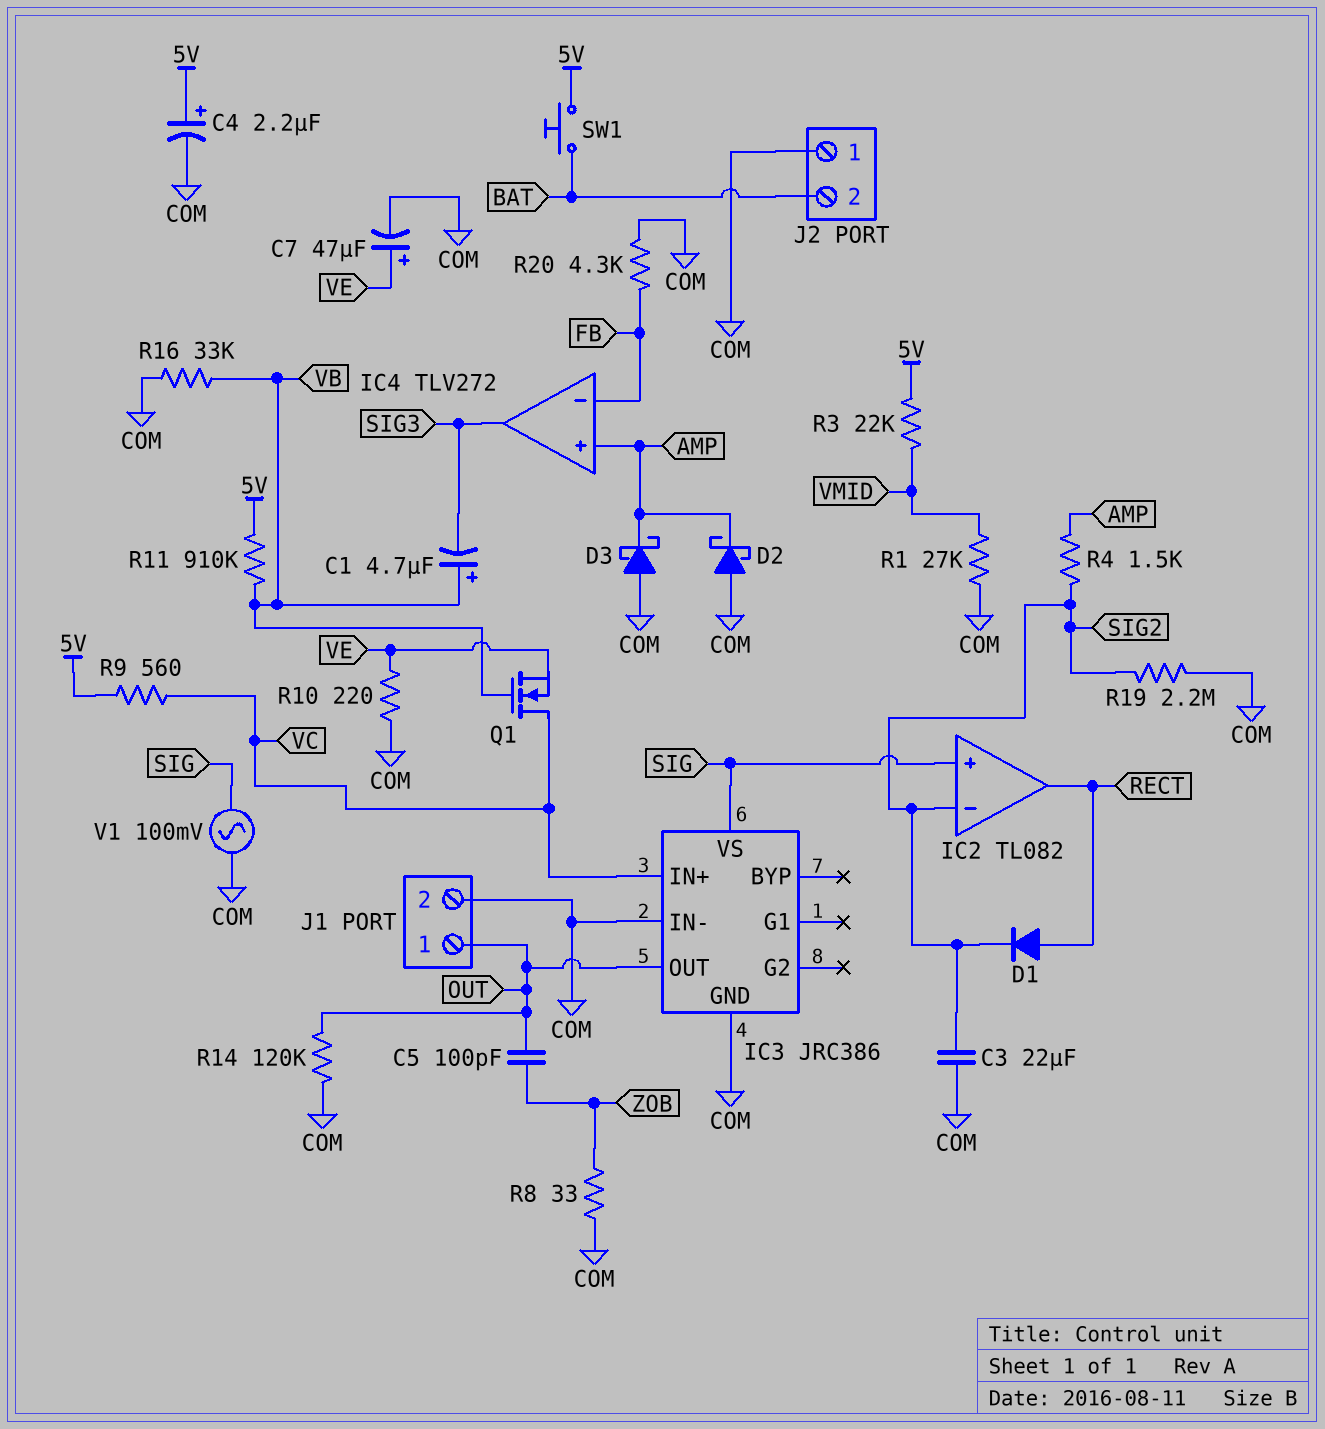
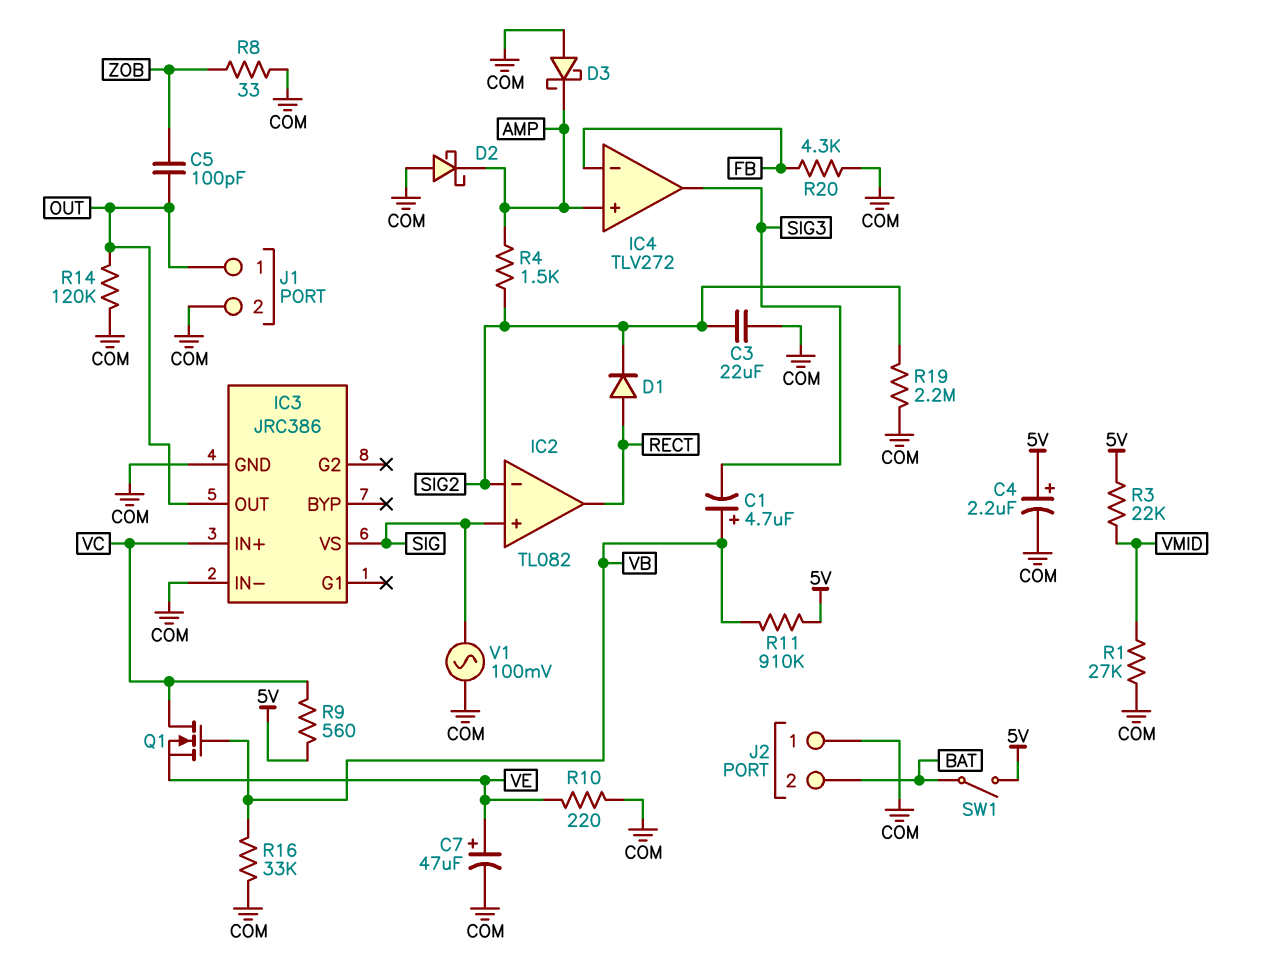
SW1: button (5V, BAT) -> switch (5V, BAT)

